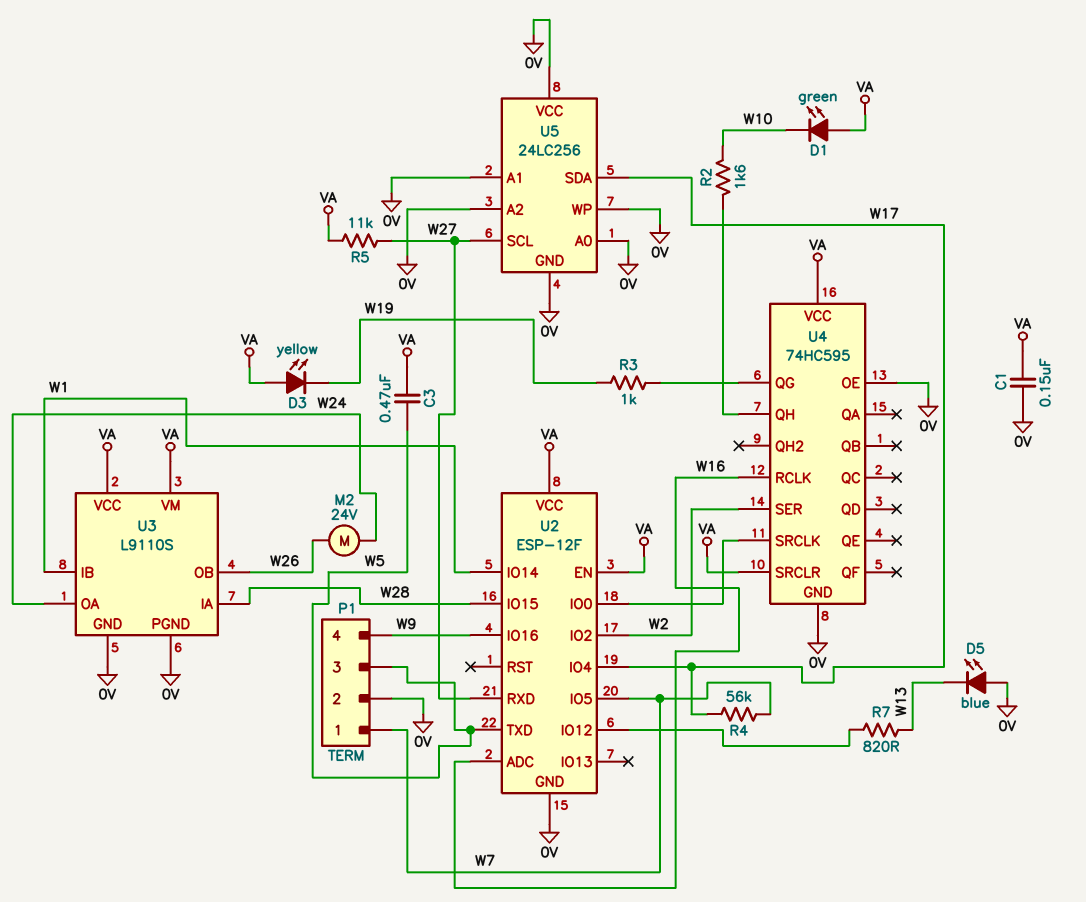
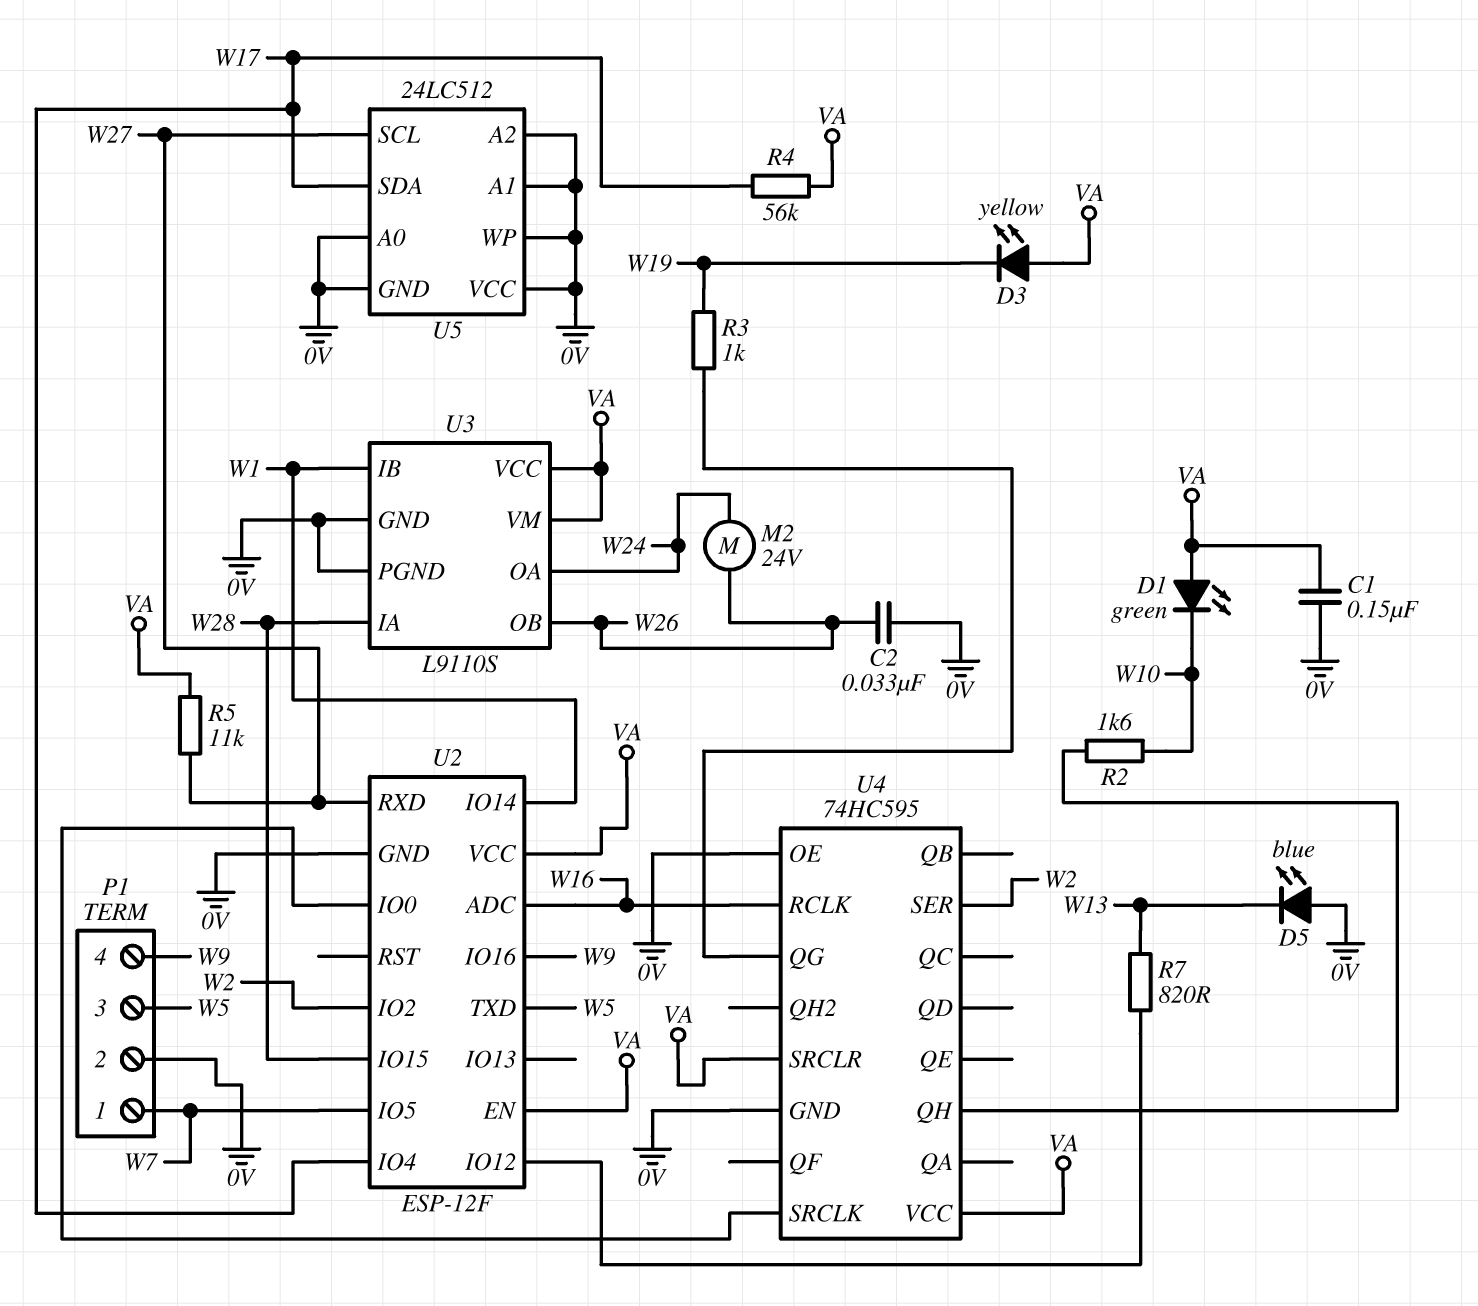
C2: none -> 33nF (0V, W26)
C3: 470nF (VA, W5) -> none
R4: 56k (W7, W17) -> 56k (VA, W17)
U5: 24LC256 -> 24LC512

